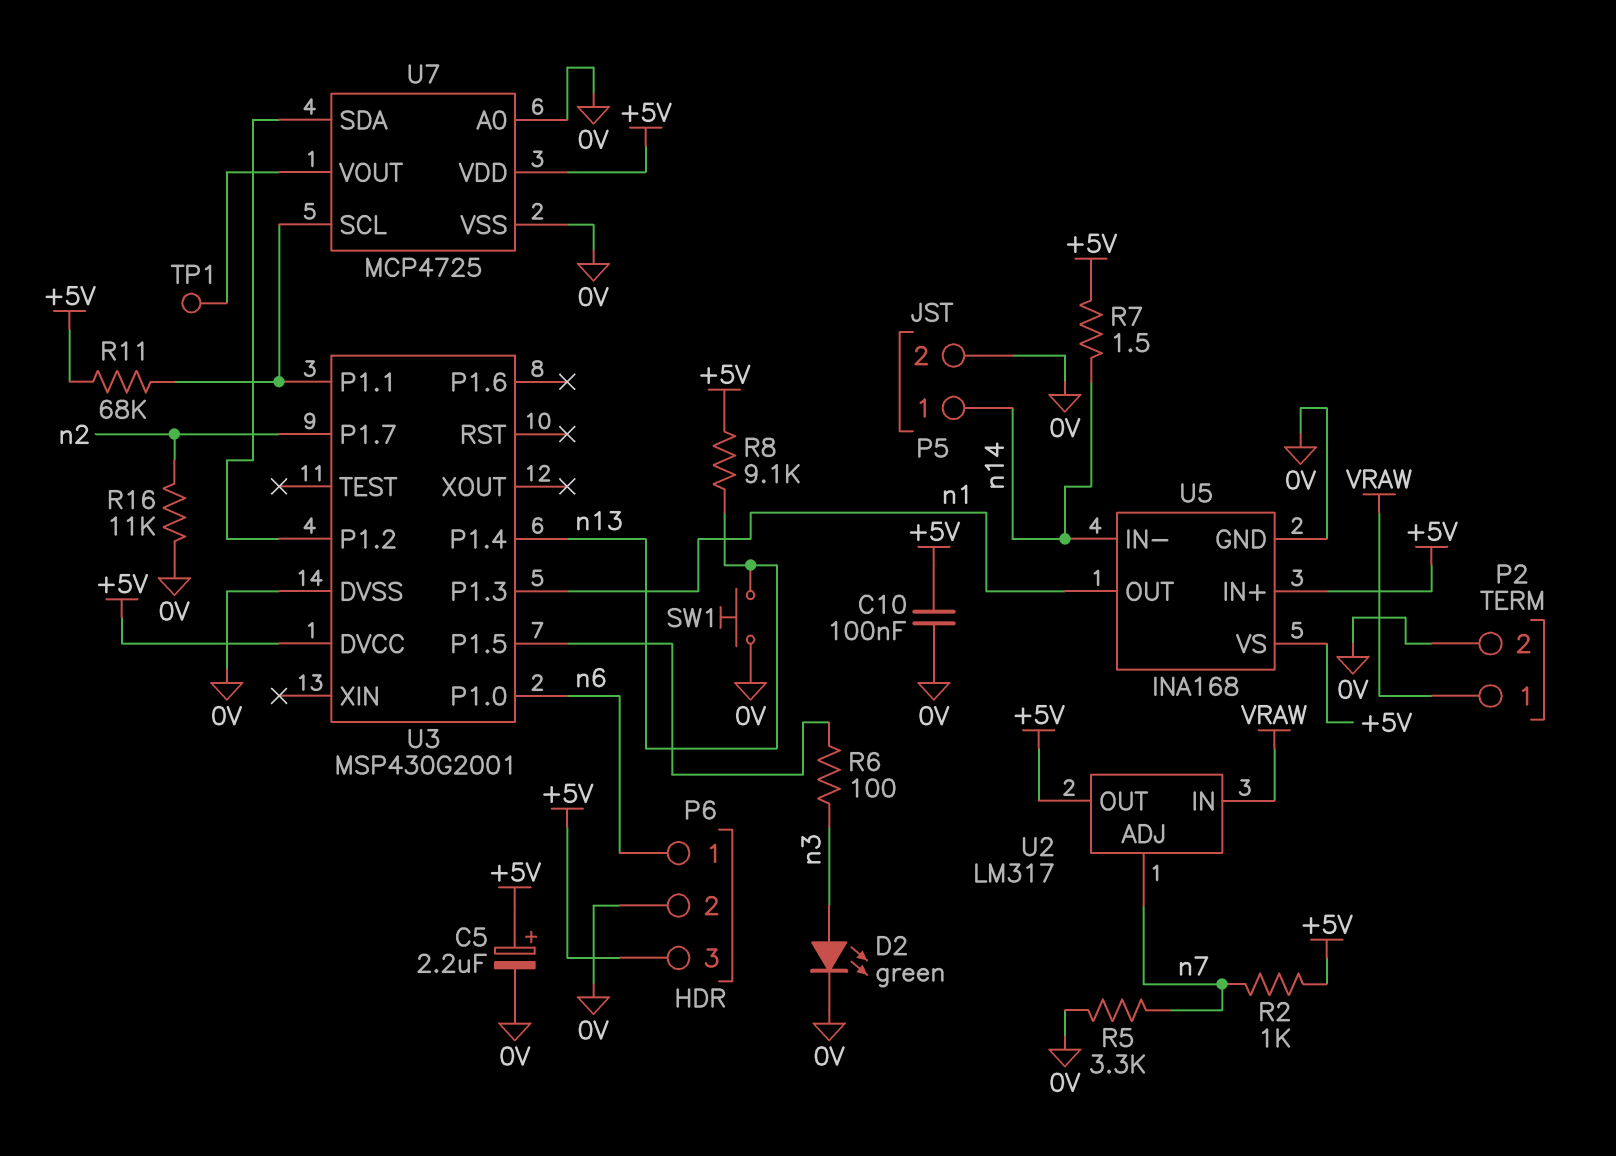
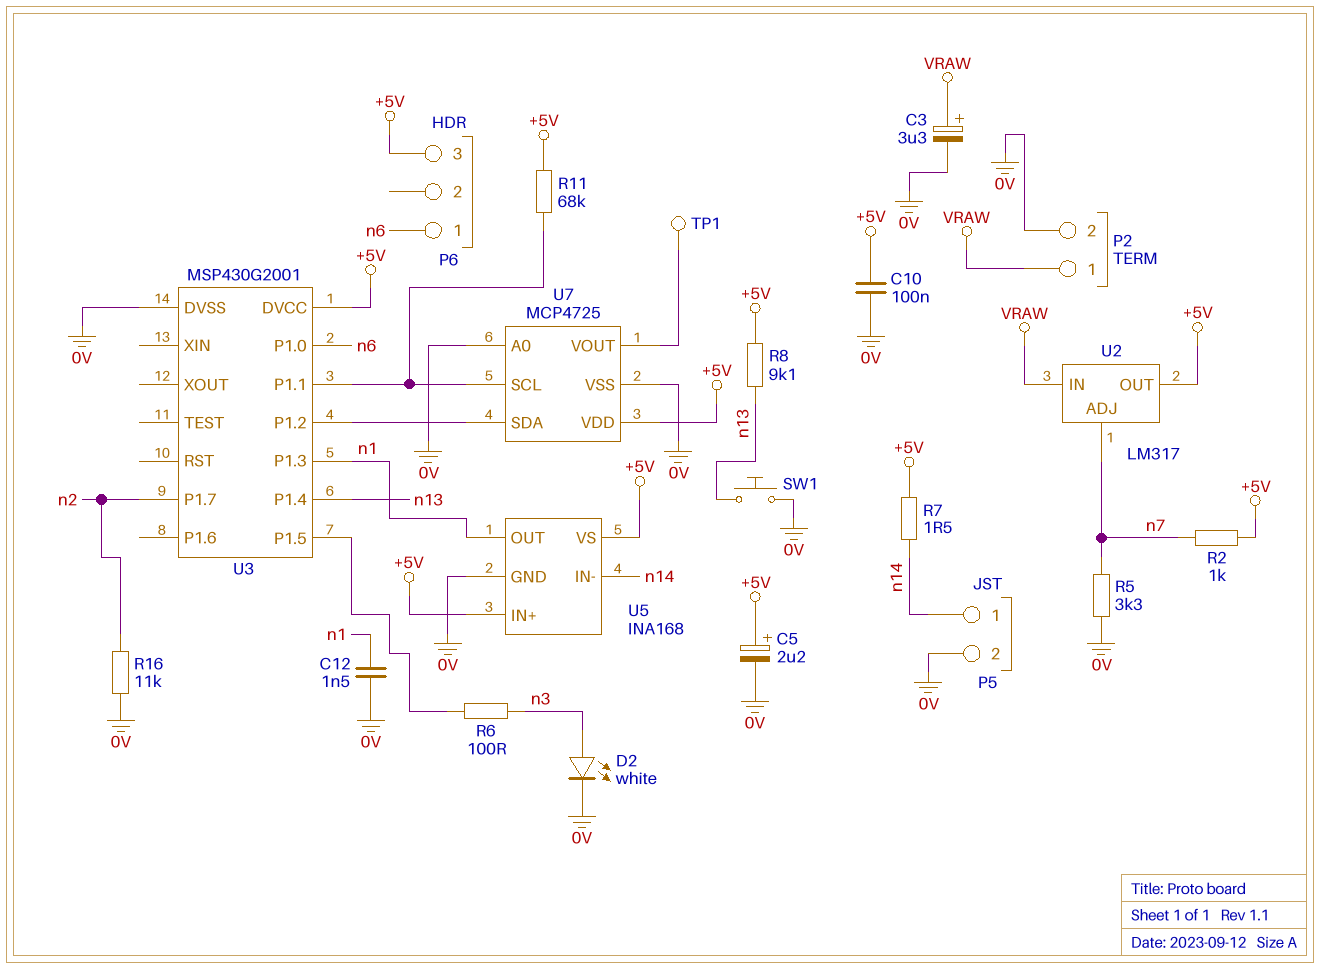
C3: none -> 3.3uF (plus VRAW, minus 0V)
C12: none -> 1.5nF (0V, n1)
D2: LED green (A n3, K 0V) -> LED white (A n3, K 0V)
P6 pin 2: 0V -> none

